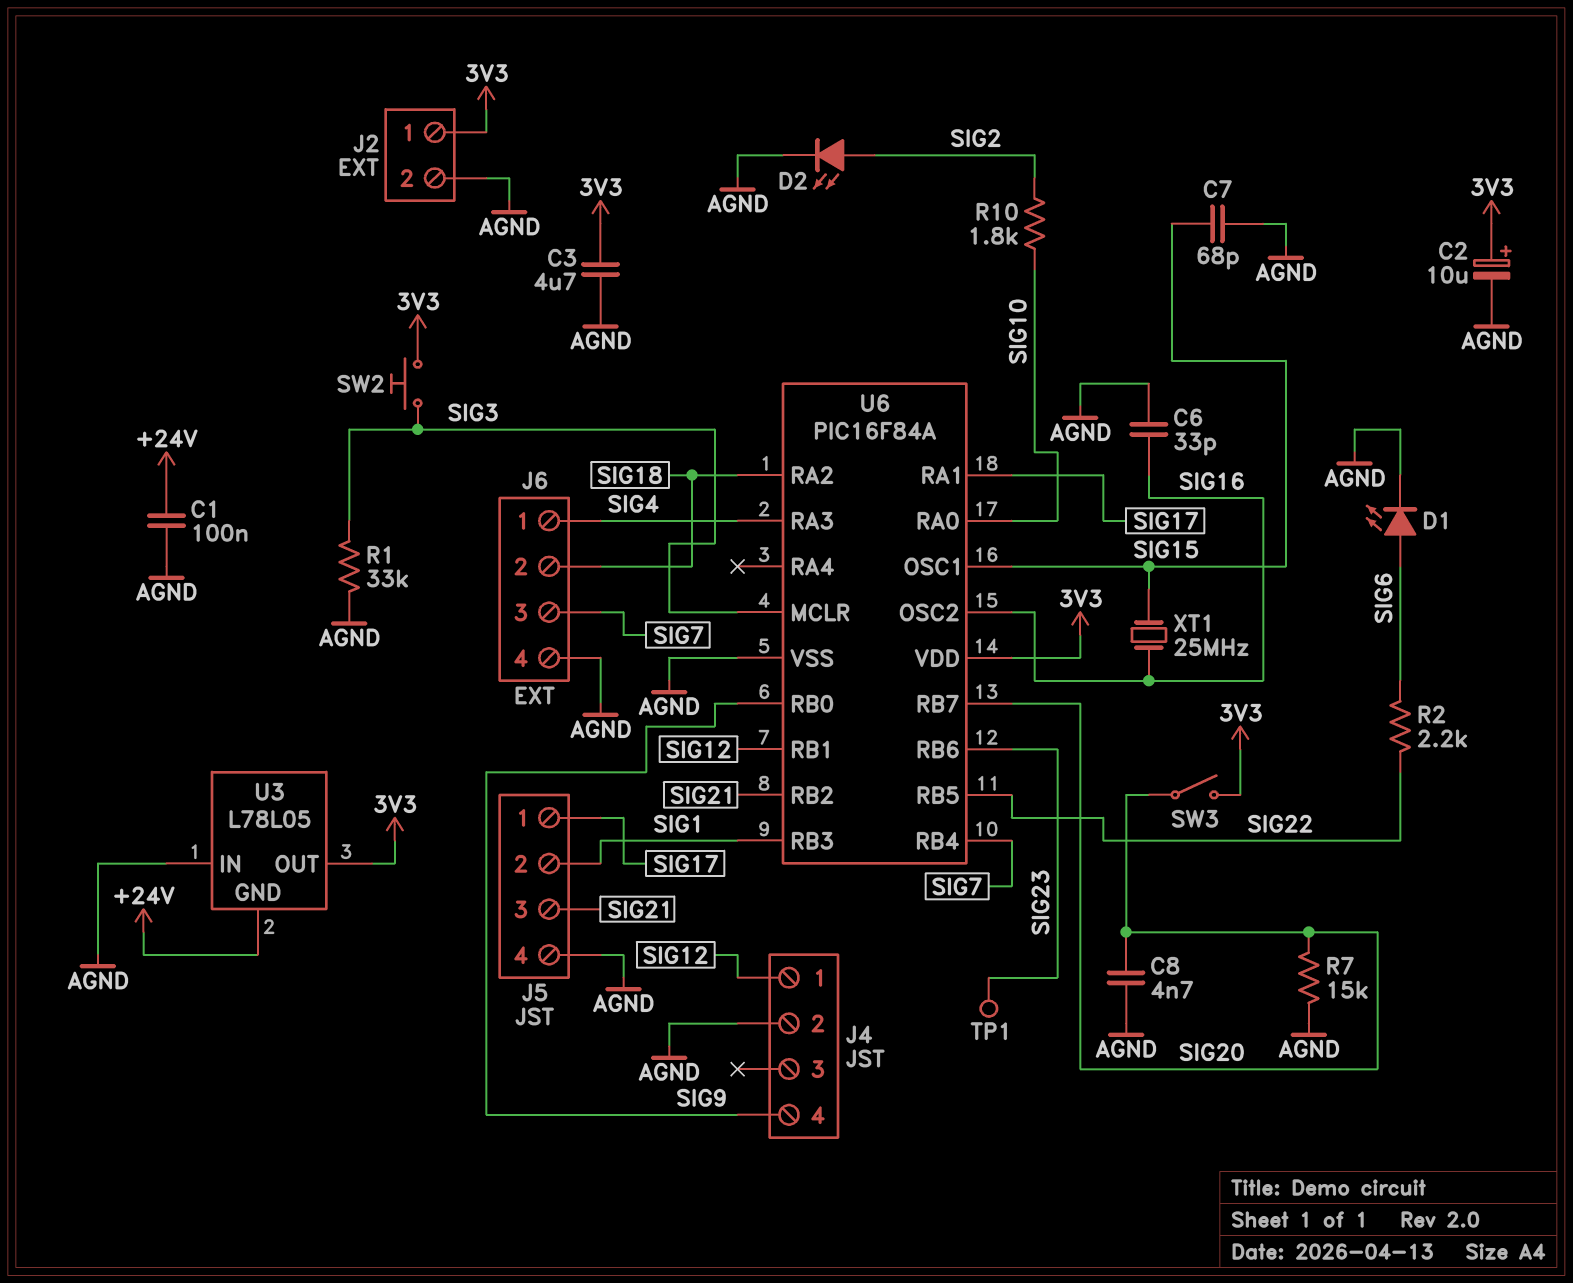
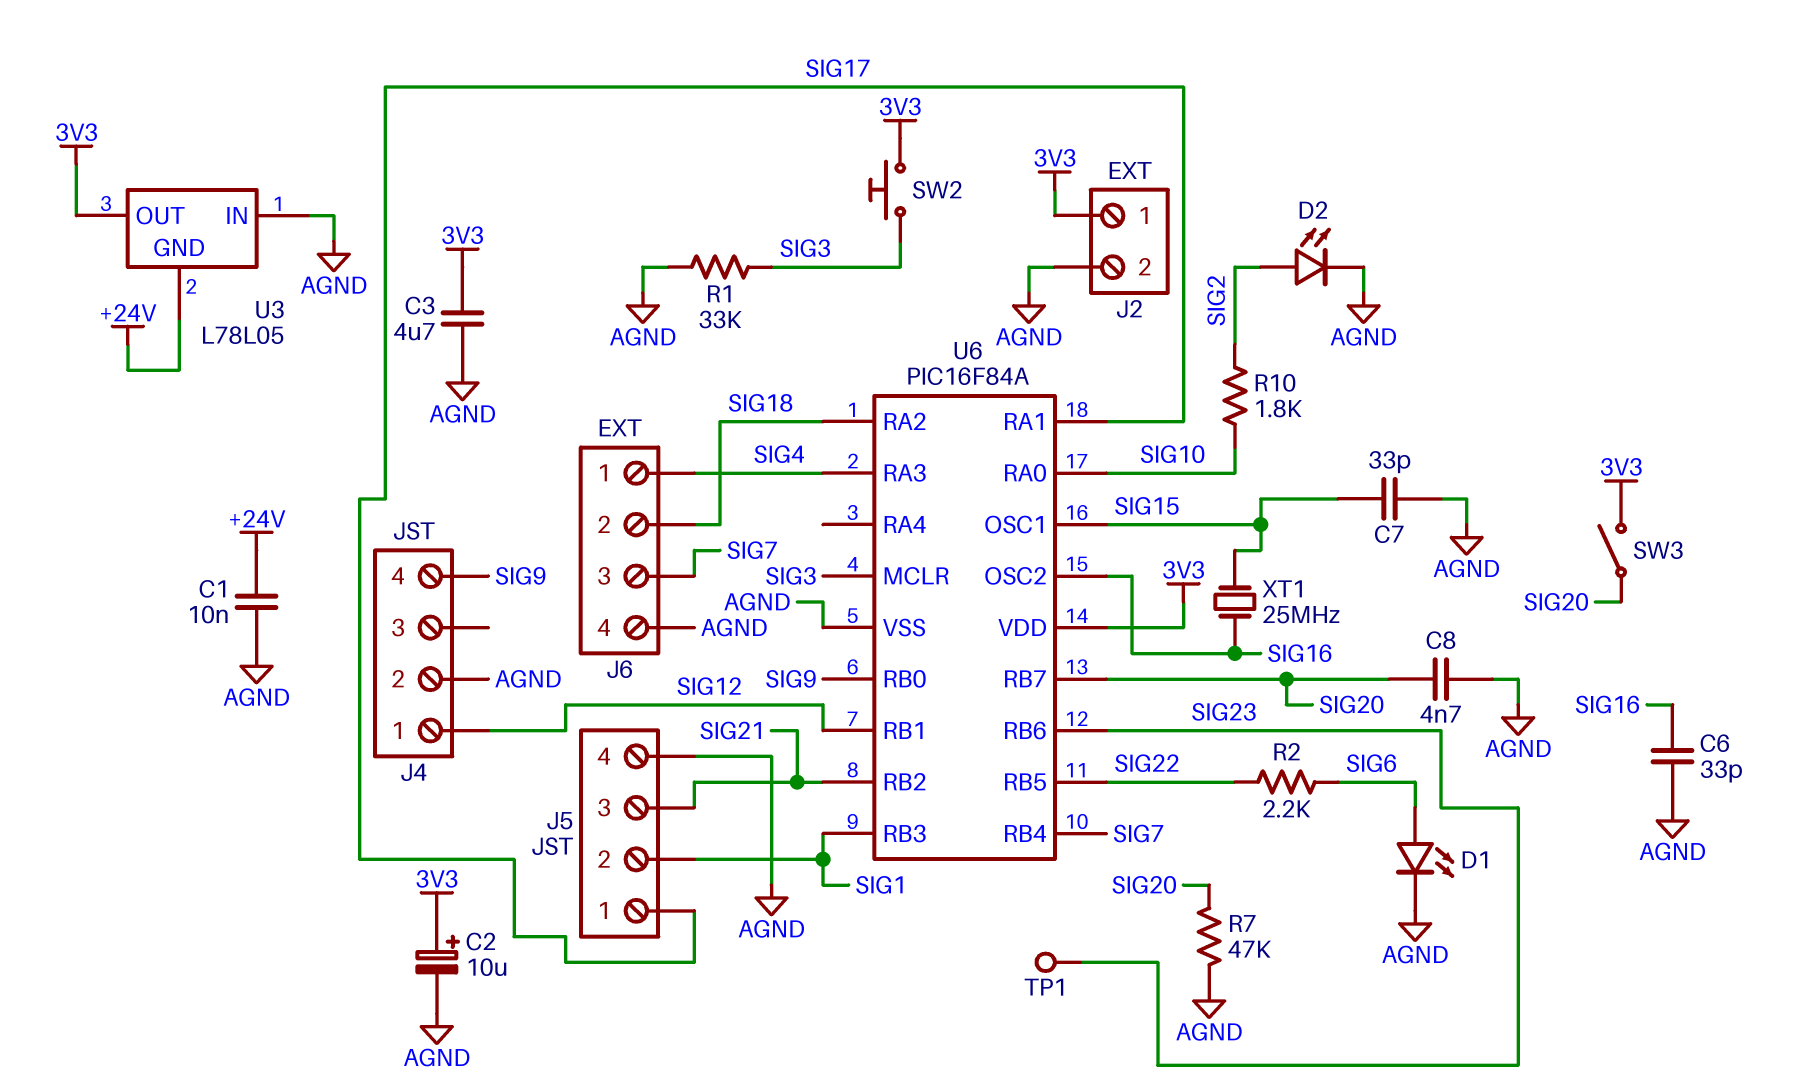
C1: 100nF (+24V, AGND) -> 10nF (+24V, AGND)
C7: 68pF (AGND, SIG15) -> 33pF (AGND, SIG15)
R7: 15k (AGND, SIG20) -> 47k (AGND, SIG20)

